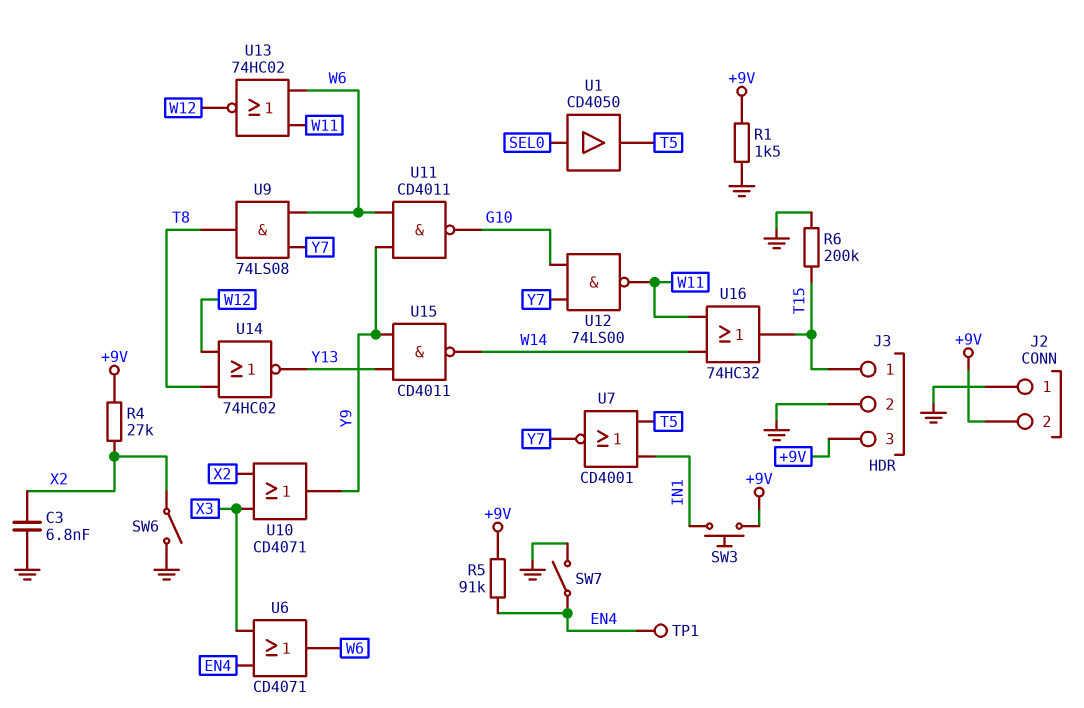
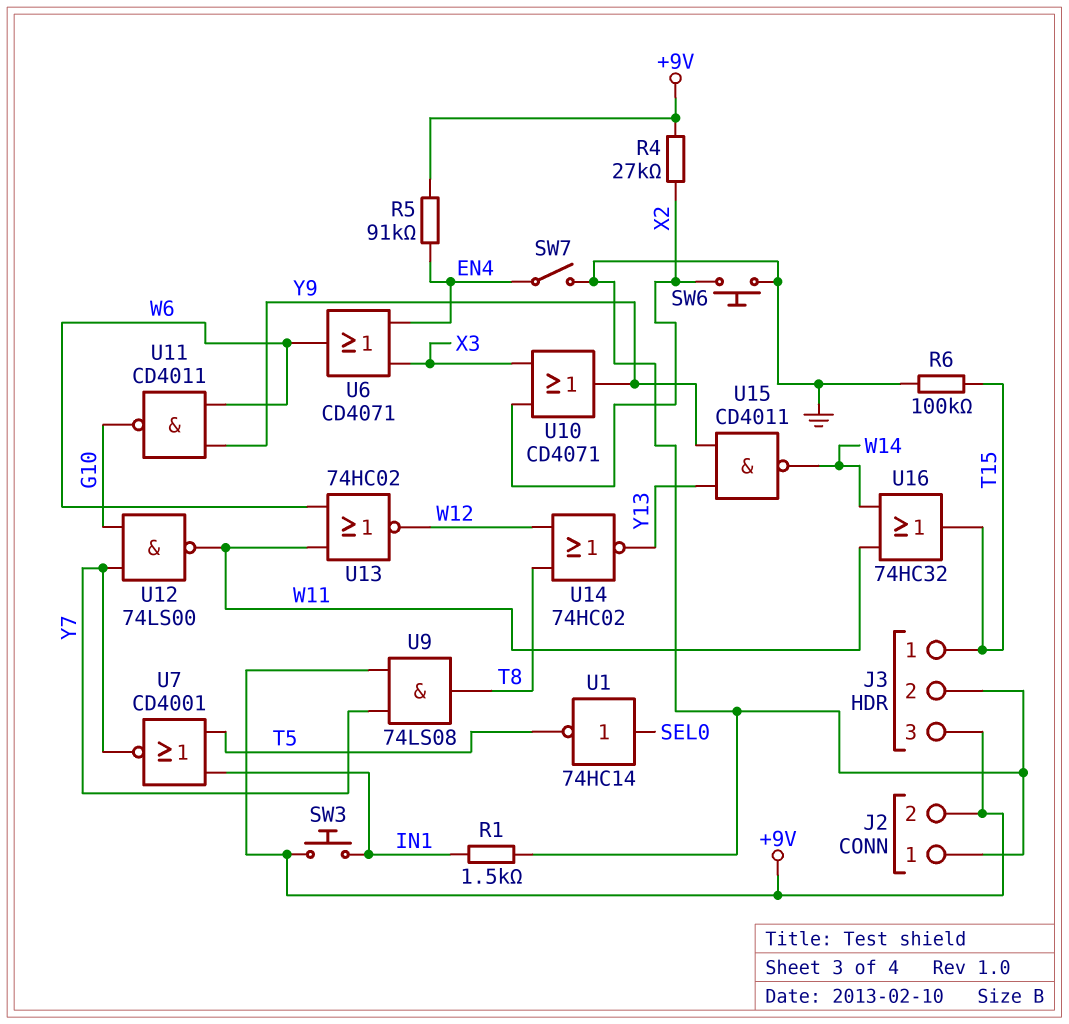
C3: 6.8nF (GND, X2) -> none
R1: 1.5k (+9V, GND) -> 1.5k (GND, IN1)
R6: 200k (GND, T15) -> 100k (GND, T15)
SW6: switch (GND, X2) -> button (GND, X2)
TP1: test point (EN4) -> none
U1: buffer CD4050 (in SEL0, out T5) -> NOT 74HC14 (in SEL0, out T5)
U9: AND 74LS08 (in W6, in Y7, out T8) -> AND 74LS08 (in +9V, in Y7, out T8)

